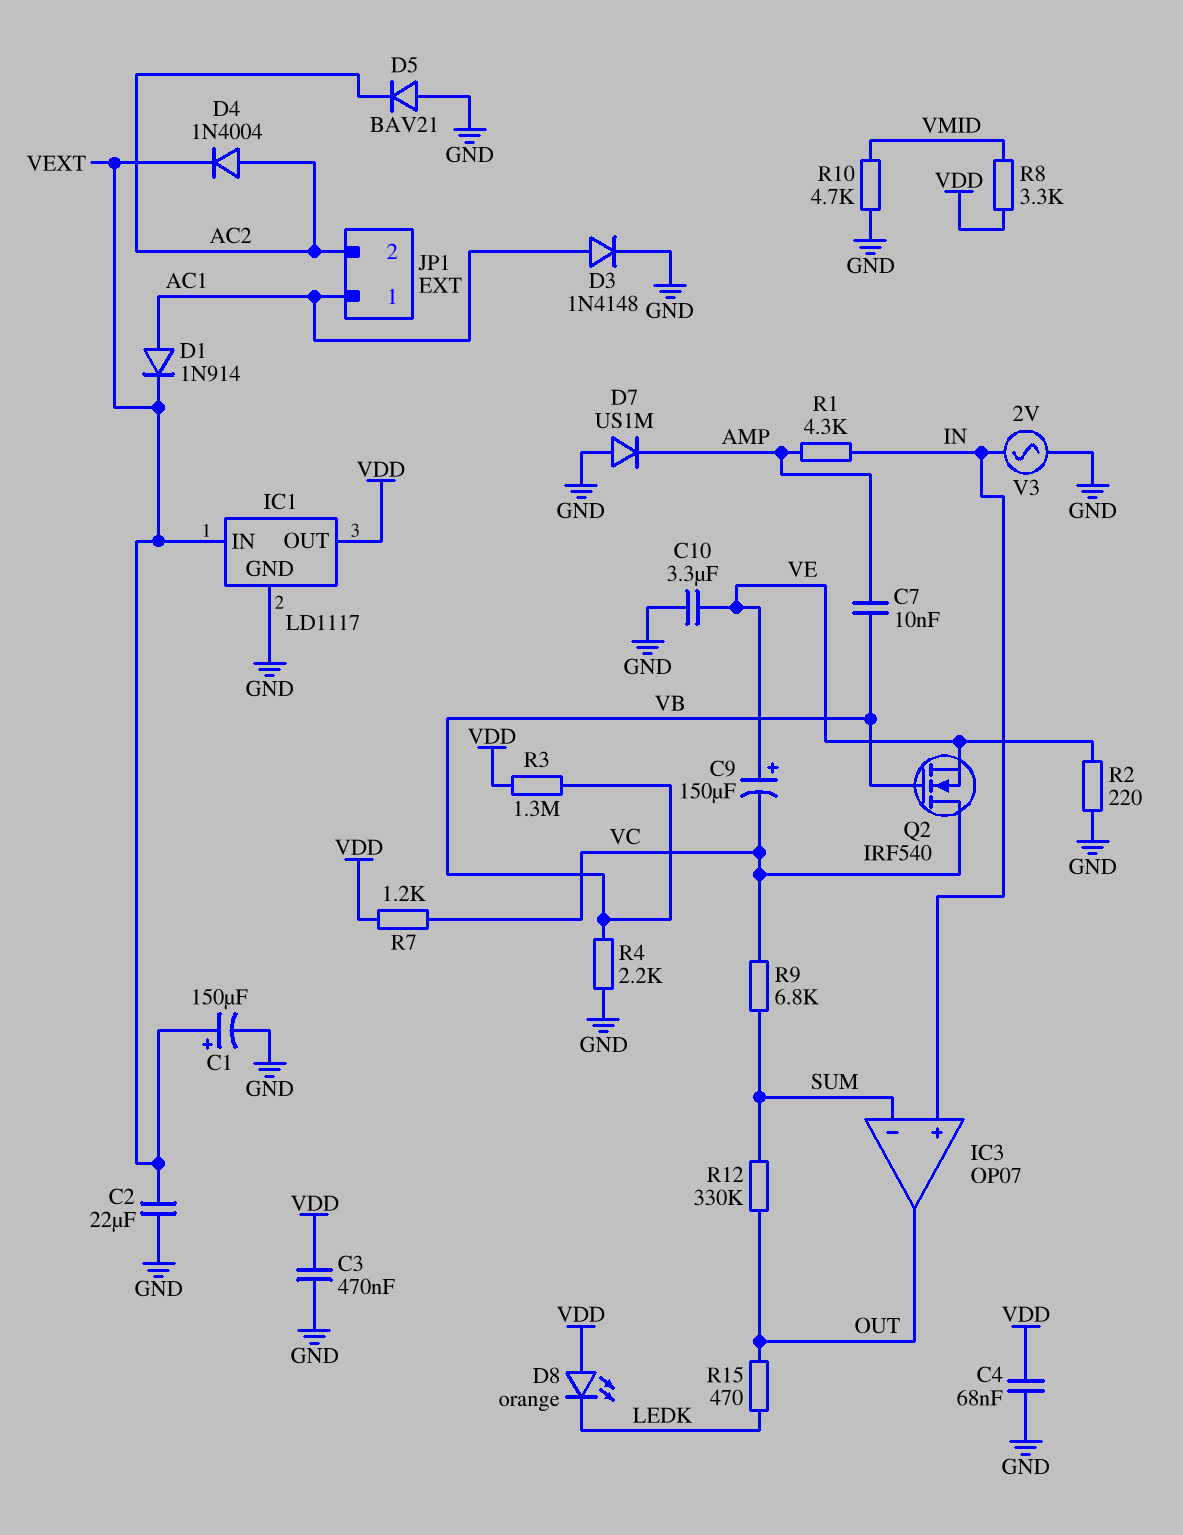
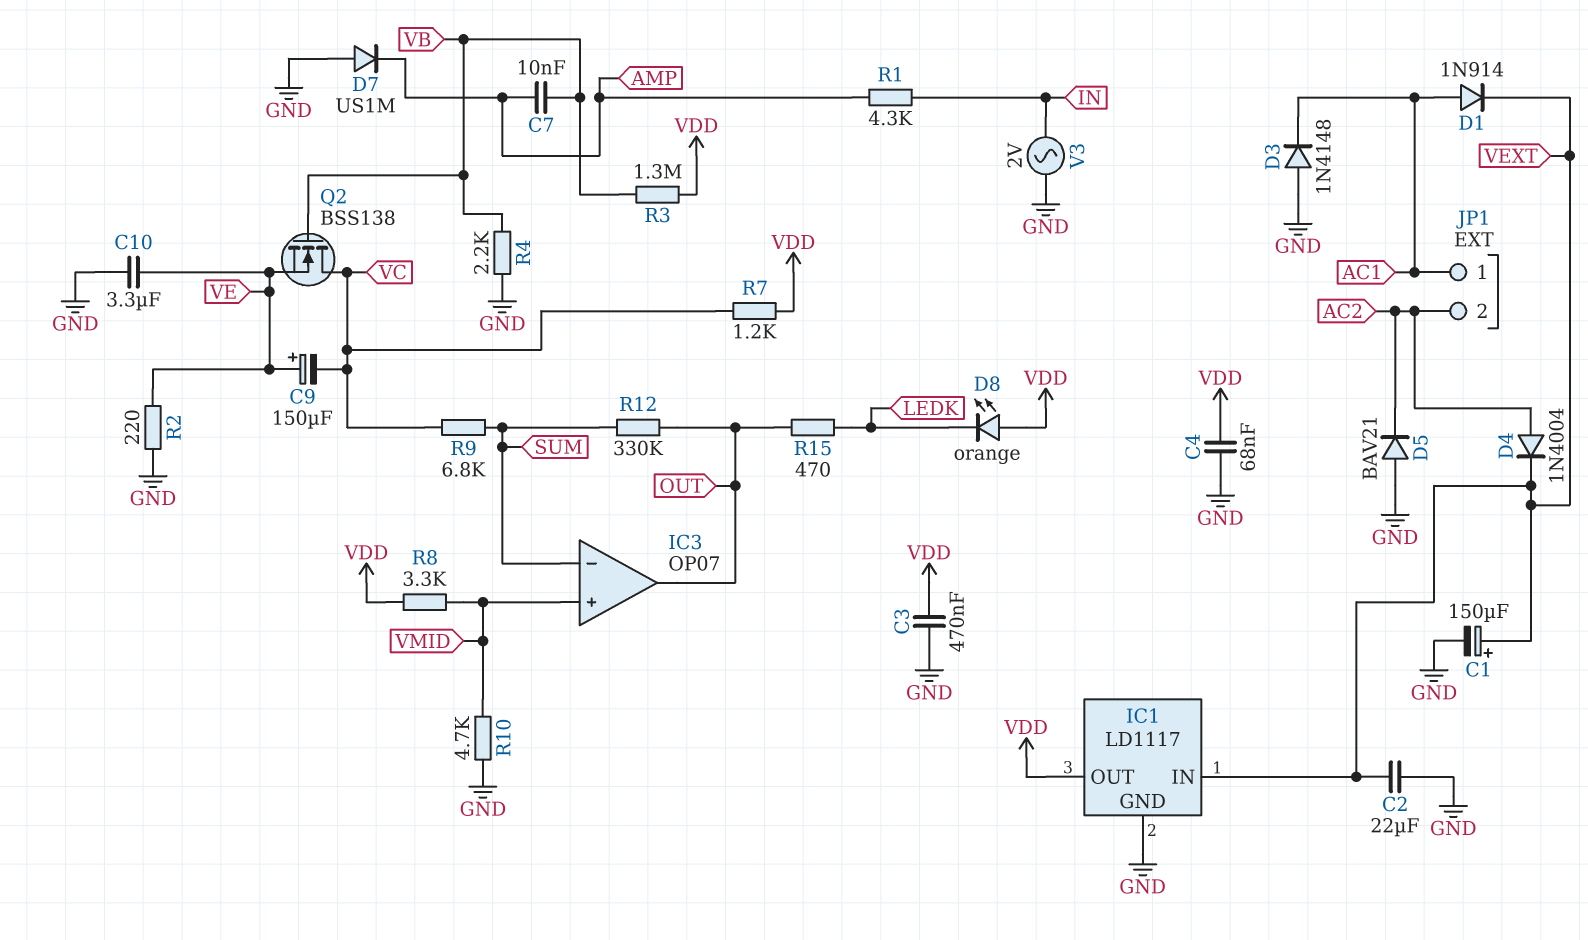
D3: diode 1N4148 (A AC1, K GND) -> diode 1N4148 (A GND, K AC1)
IC3 pin in+: IN -> VMID
Q2: NMOS IRF540 (G VB, D VC, S VE) -> NMOS BSS138 (G VB, D VC, S VE)

